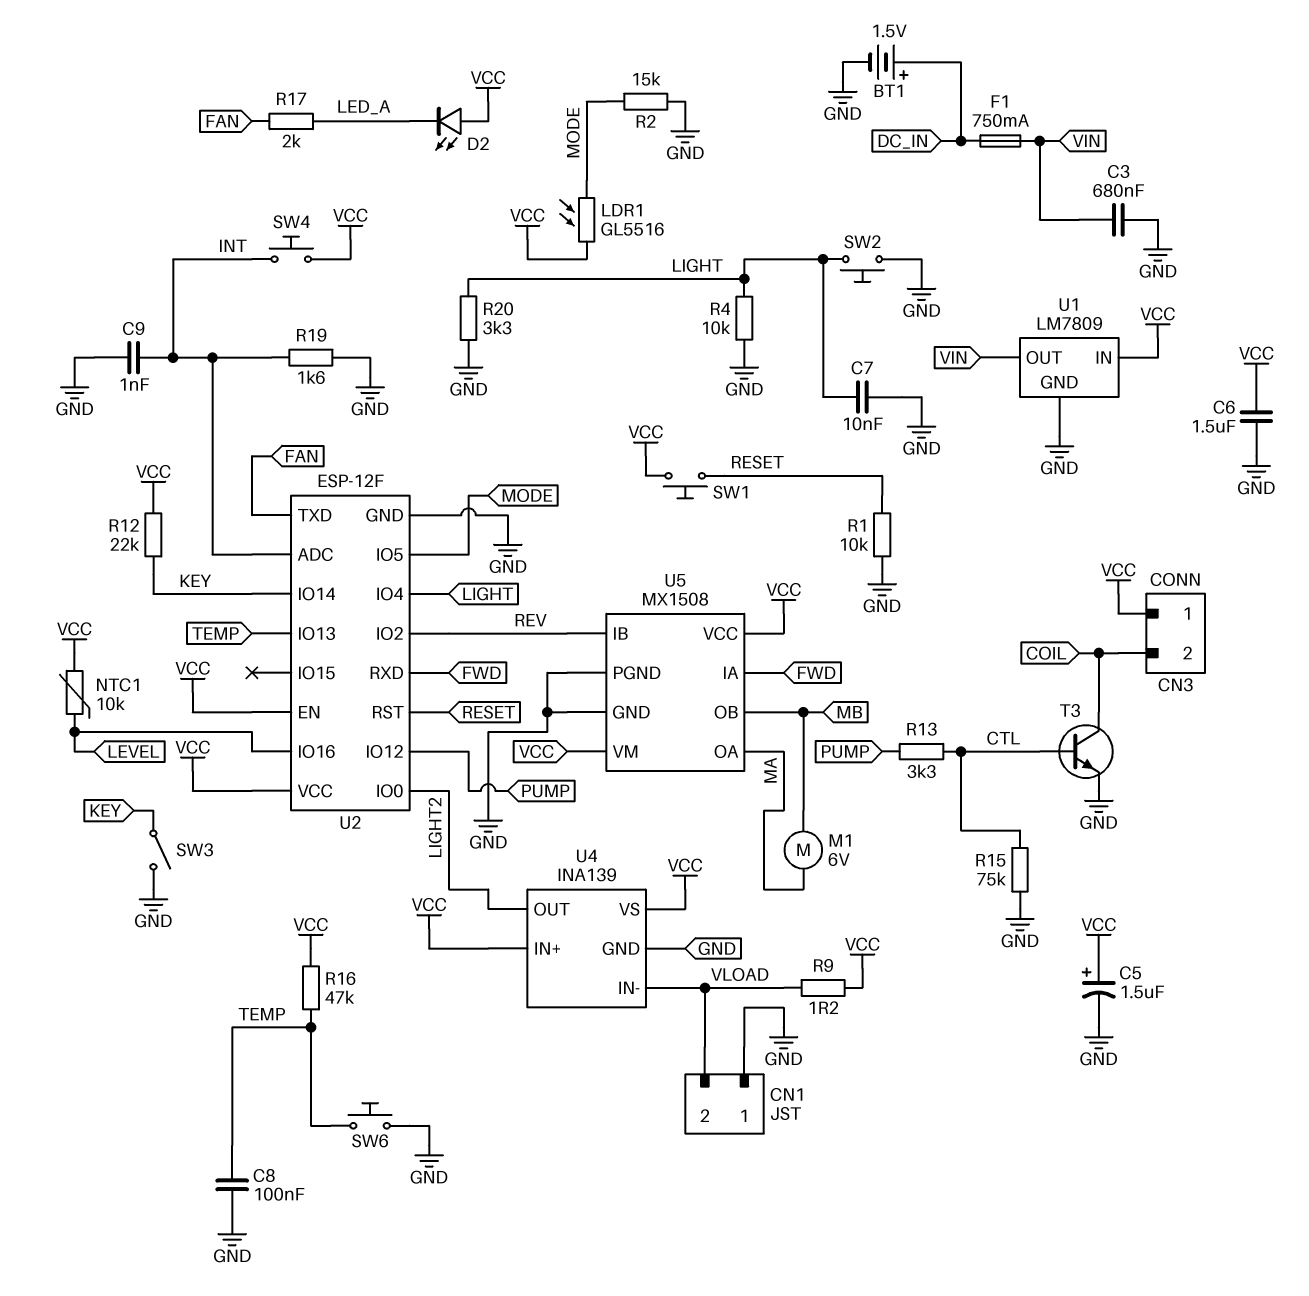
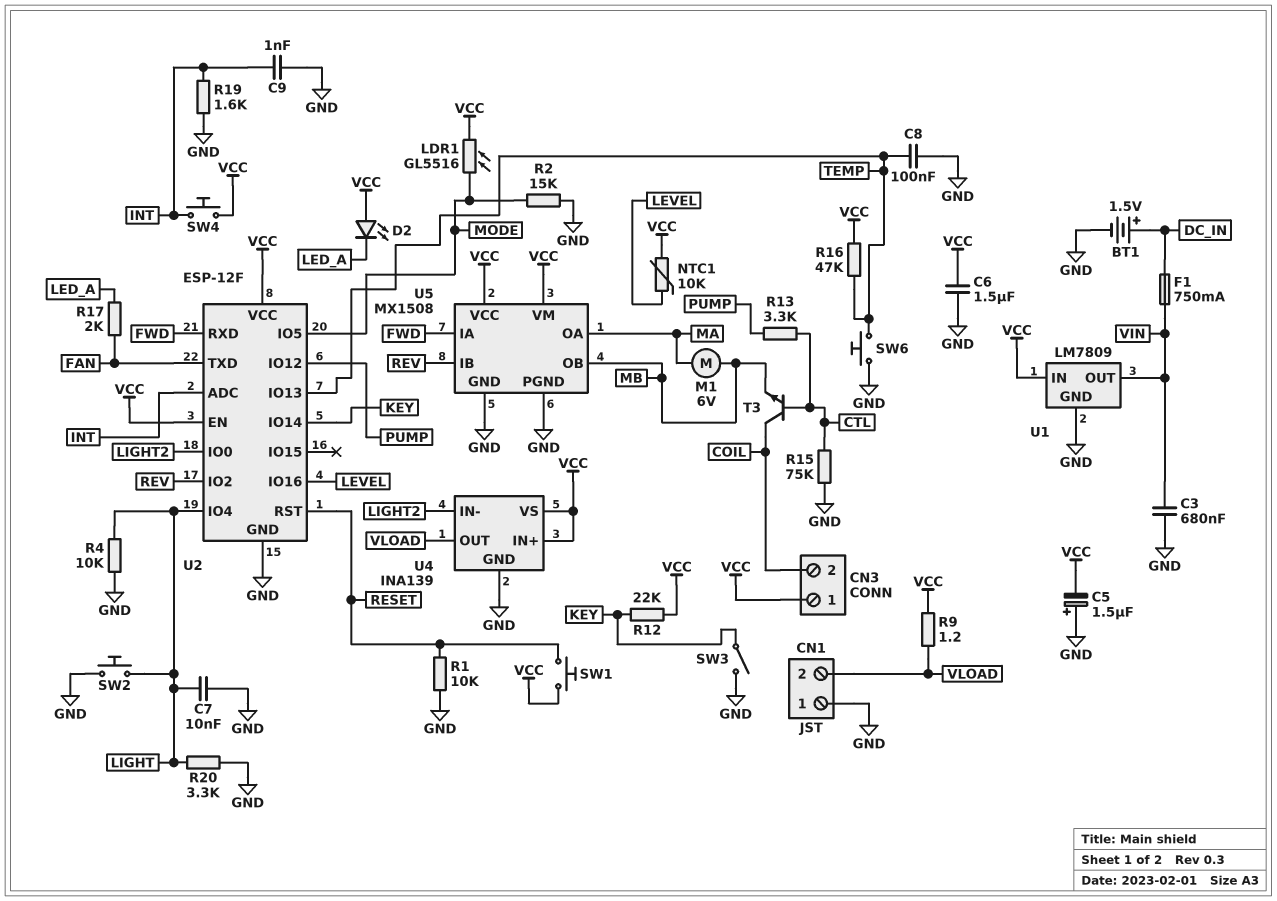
C5: 1.5uF (plus VCC, minus GND) -> 1.5uF (plus GND, minus VCC)
T3: NPN (B CTL, C COIL, E GND) -> NPN (B CTL, C COIL, E MB)
U4 pin IN-: VLOAD -> LIGHT2
U4 pin OUT: LIGHT2 -> VLOAD

